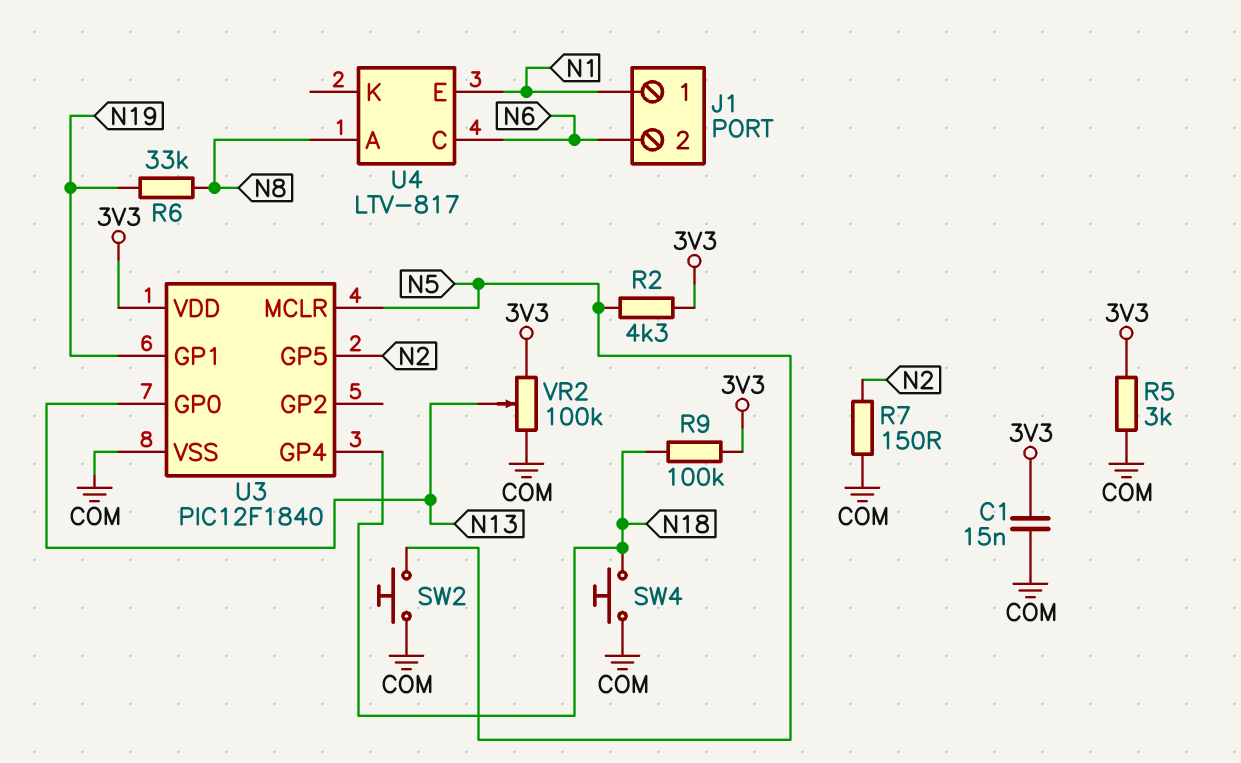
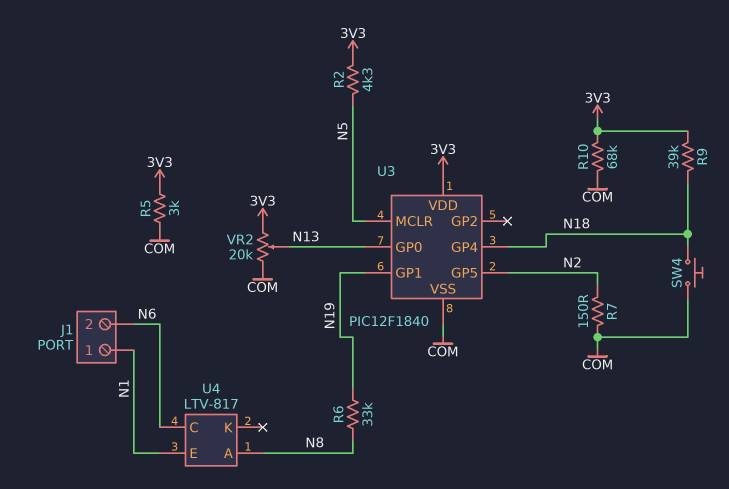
C1: 15nF (3V3, COM) -> none
R9: 100k (3V3, N18) -> 39k (3V3, N18)
R10: none -> 68k (3V3, COM)
SW2: button (COM, N5) -> none
VR2: 100k (3V3, COM, wiper N13) -> 20k (3V3, COM, wiper N13)

